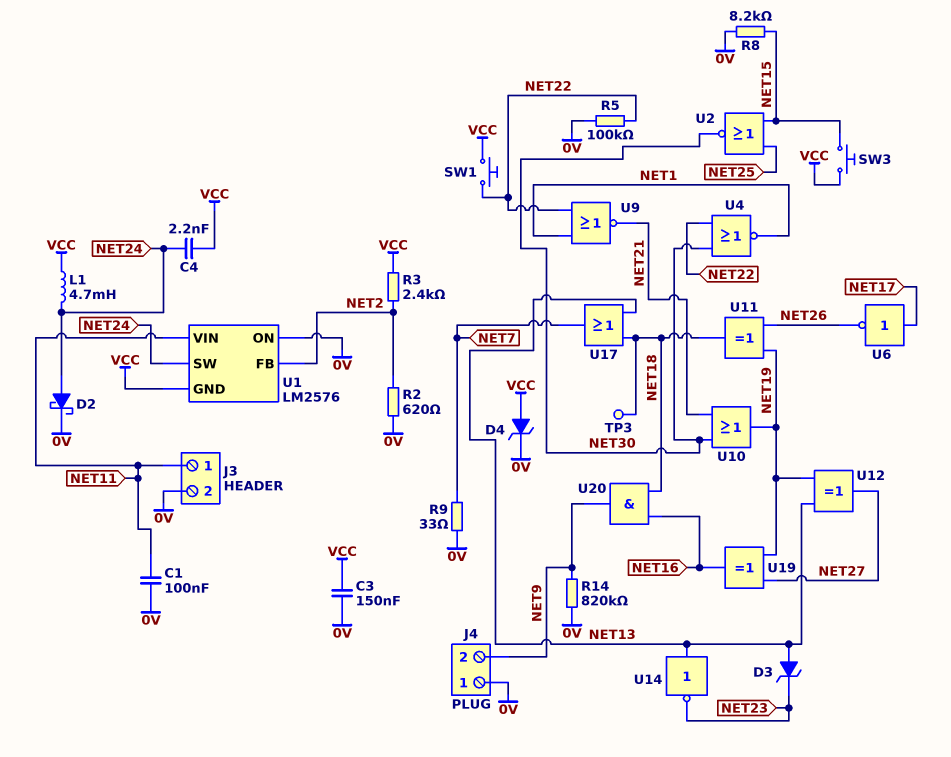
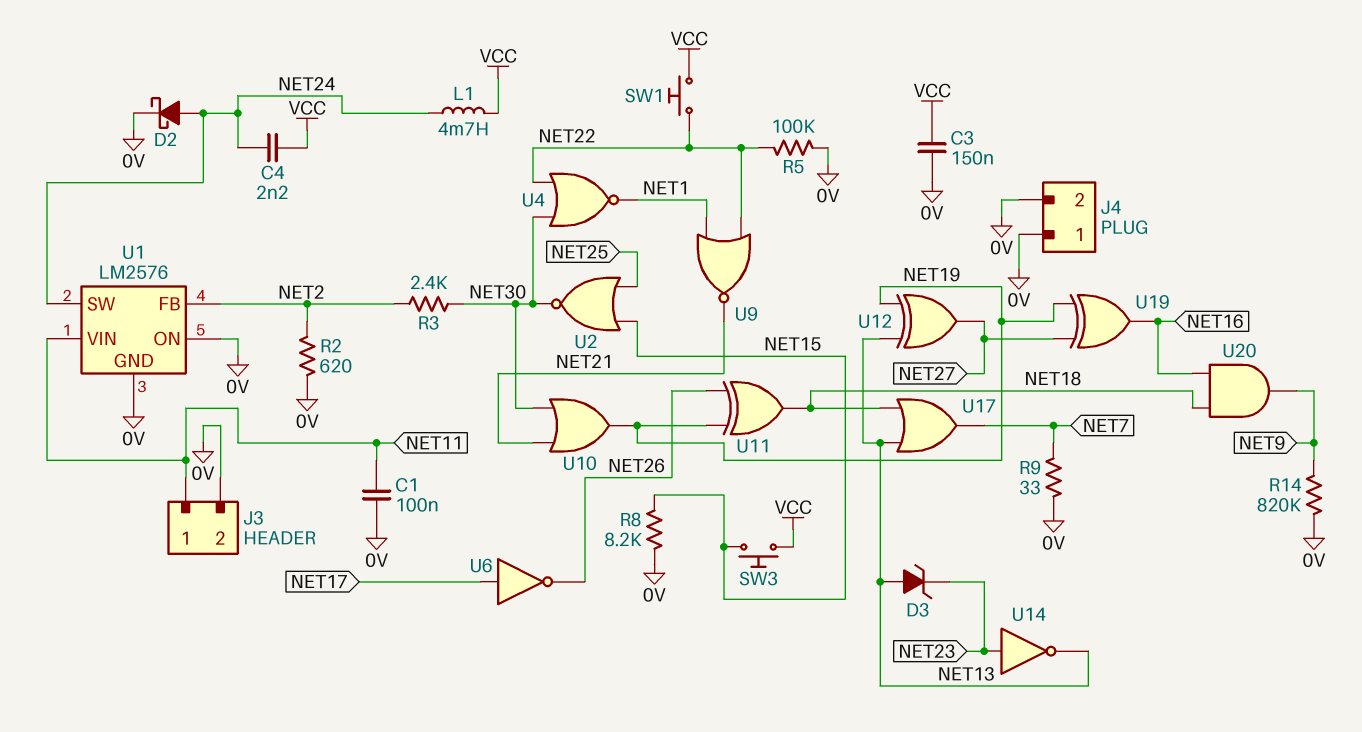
D4: zener (A VCC, K 0V) -> none
J4 pin 2: NET9 -> 0V
R3: 2.4k (NET2, VCC) -> 2.4k (NET2, NET30)
TP3: test point (NET18) -> none
U1 pin GND: VCC -> 0V
U14: NOT (in NET13, out NET23) -> NOT (in NET23, out NET13)

